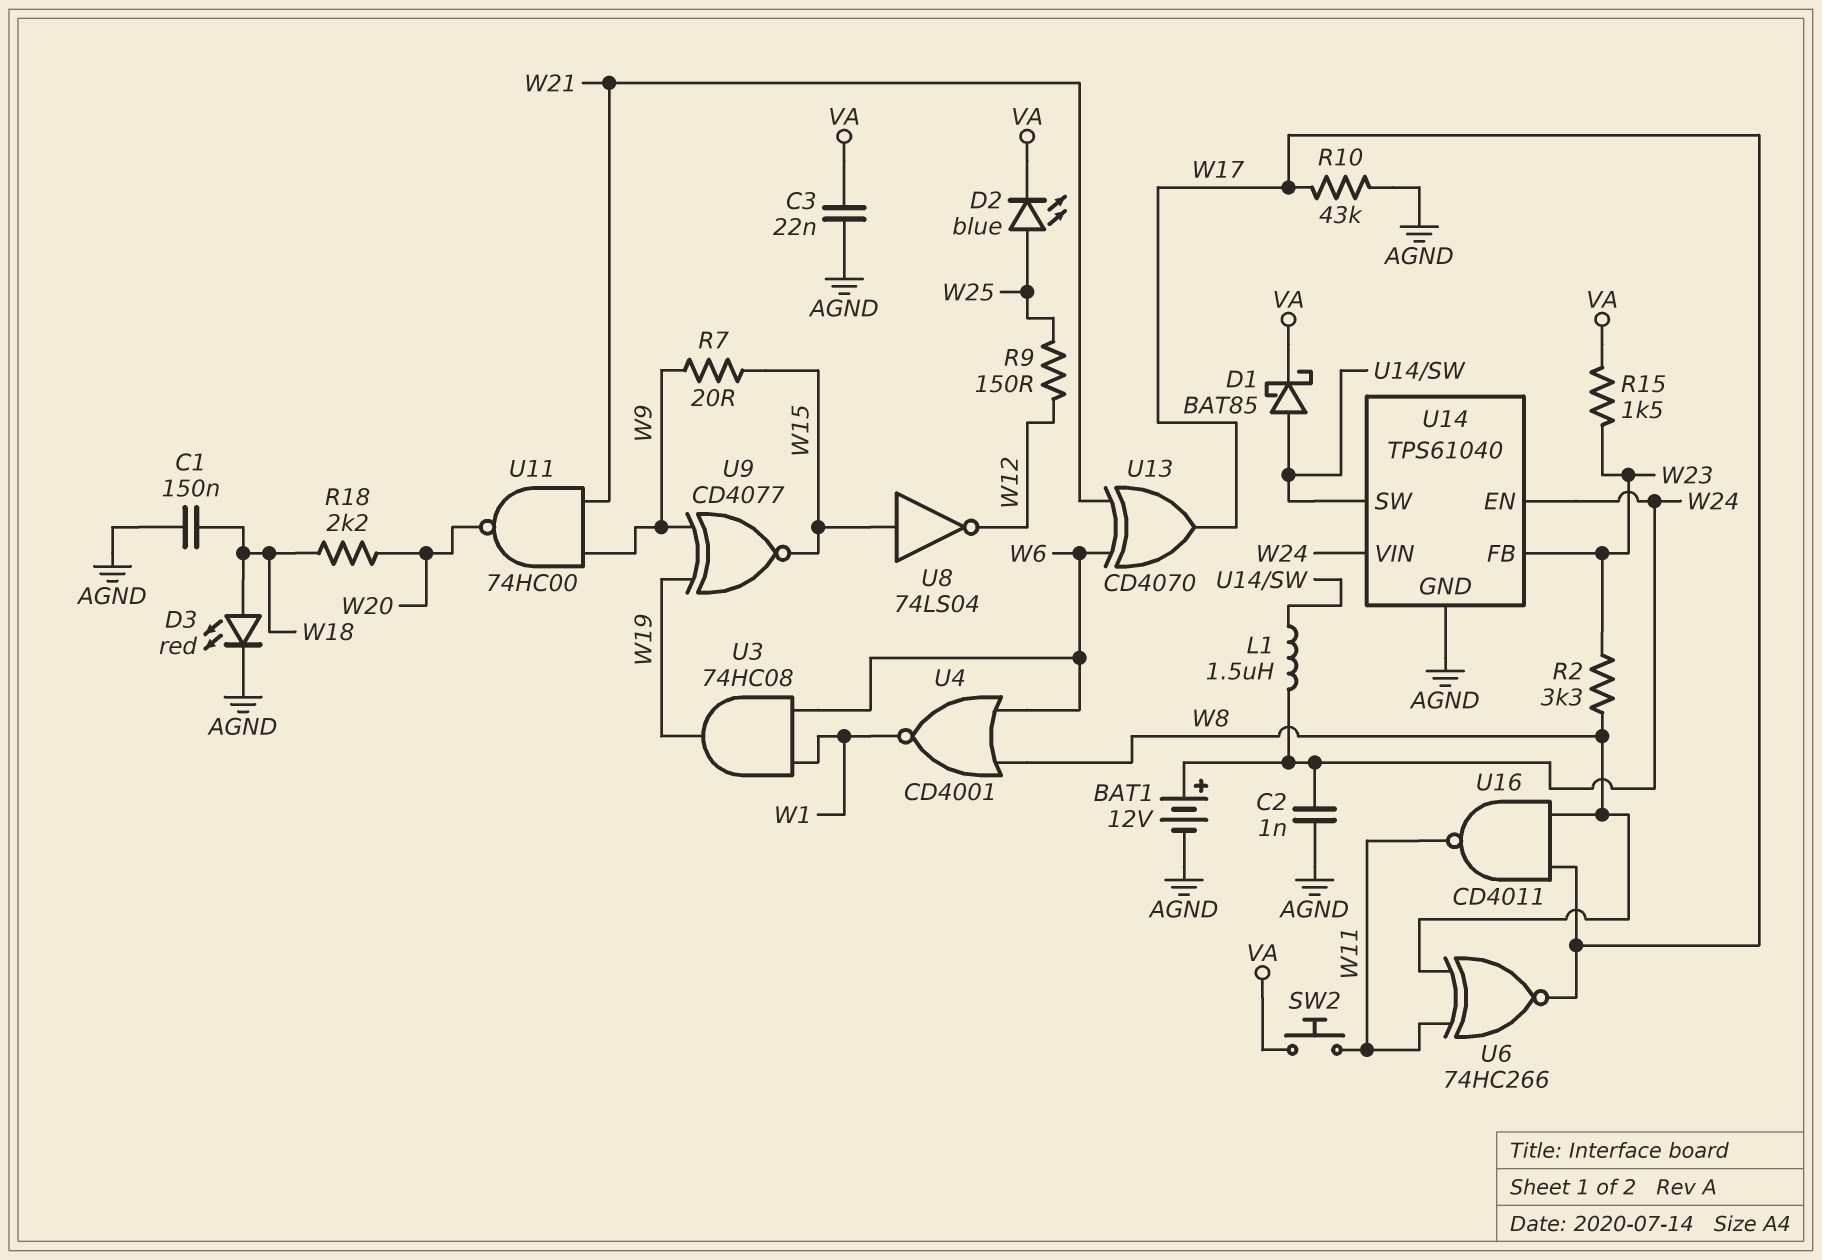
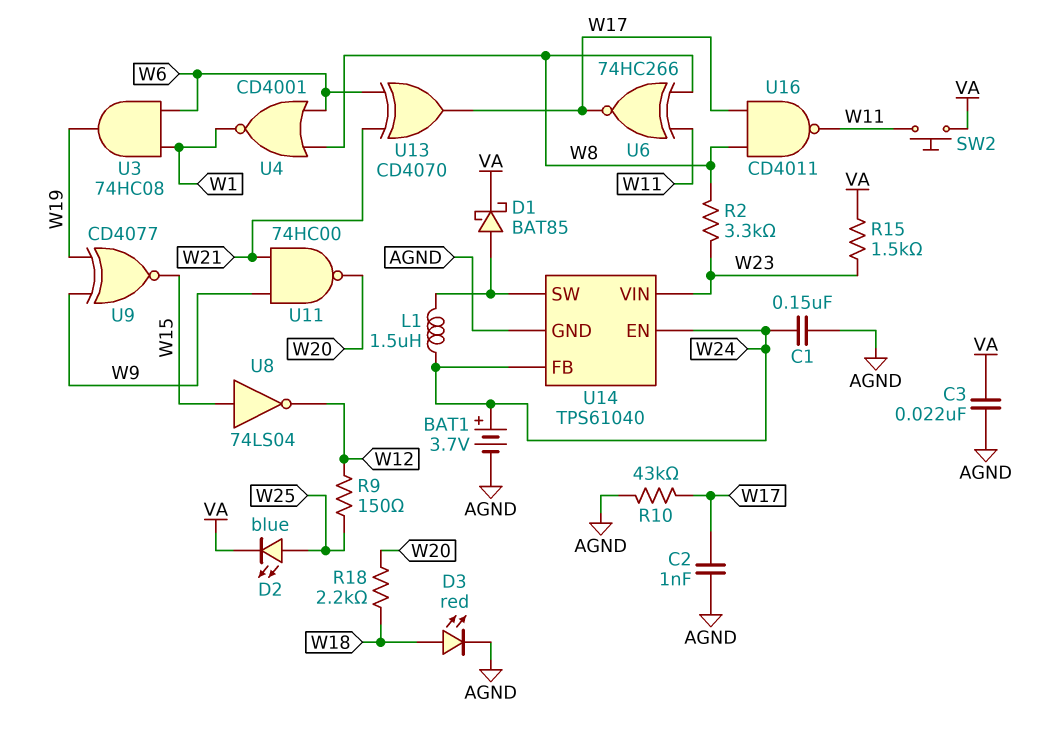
BAT1: 12V (plus W24, minus AGND) -> 3.7V (plus W24, minus AGND)
C1: 150nF (AGND, W18) -> 150nF (AGND, W24)
C2: 1nF (AGND, W24) -> 1nF (AGND, W17)
R7: 20 (W9, W15) -> none
U14 pin FB: W23 -> W24
U14 pin VIN: W24 -> W23

